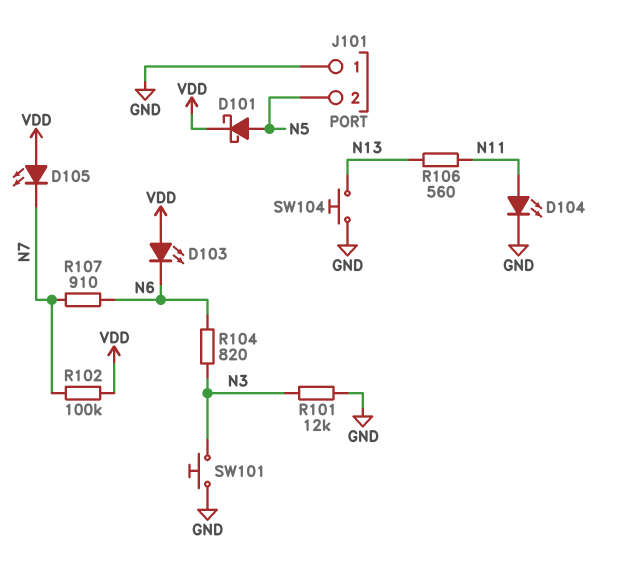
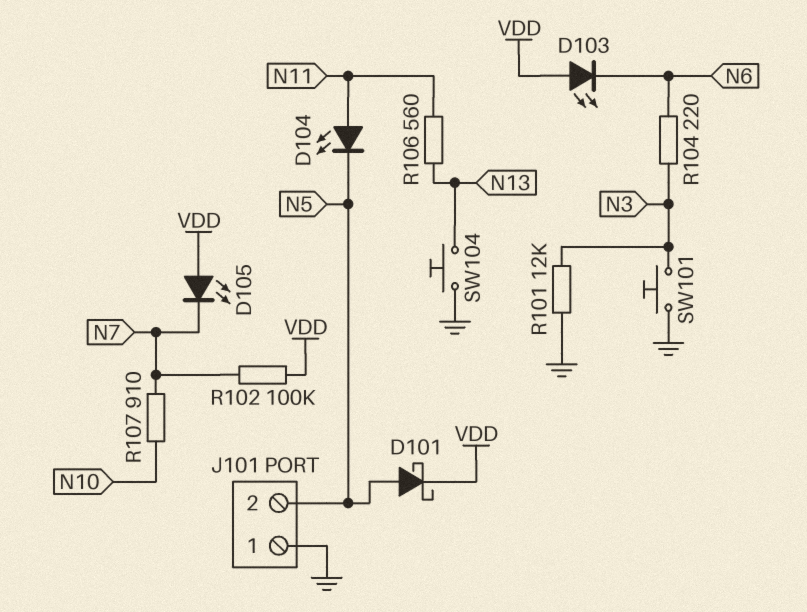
D104: LED (A N11, K GND) -> LED (A N11, K N5)
R104: 820 (N3, N6) -> 220 (N3, N6)
R107: 910 (N6, N7) -> 910 (N7, N10)

